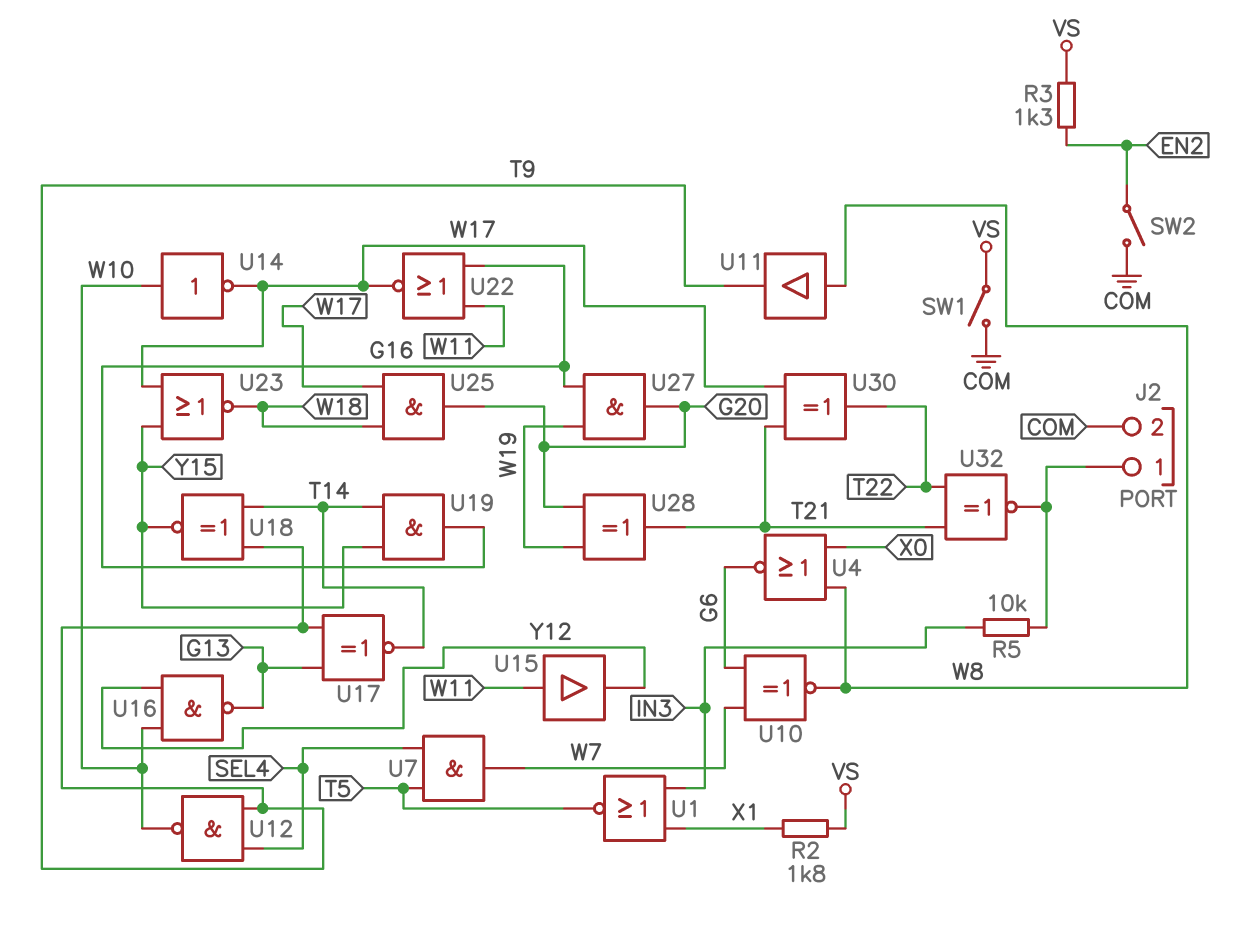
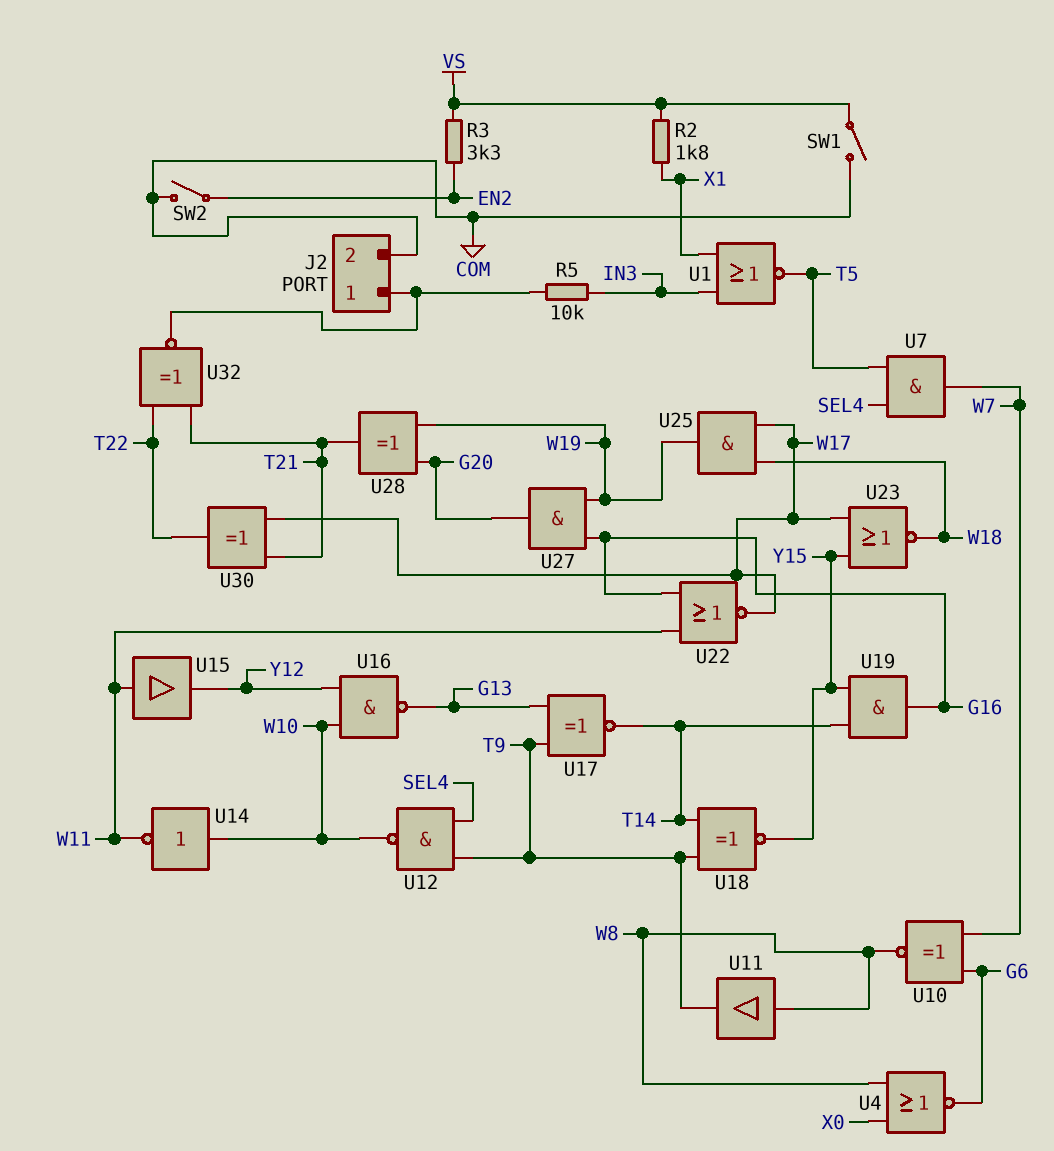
R3: 1.3k (EN2, VS) -> 3.3k (EN2, VS)
U14: NOT (in W10, out W17) -> NOT (in W10, out W11)
U25: AND (in W17, in W18, out G20) -> AND (in W17, in W18, out W19)

